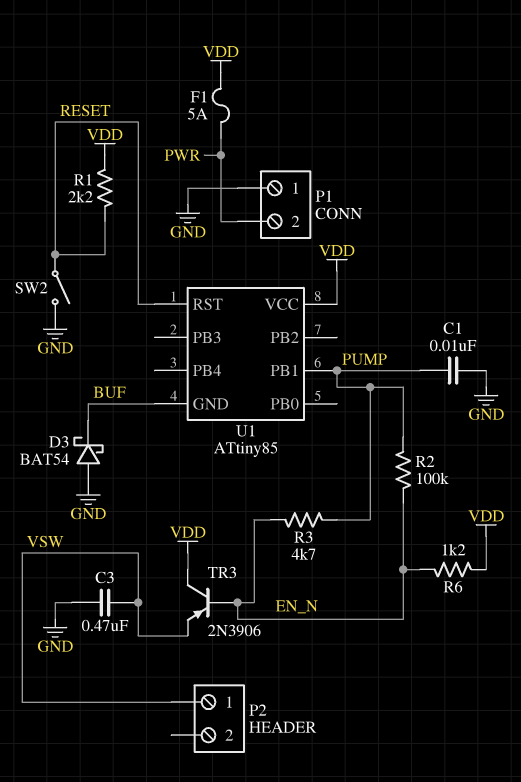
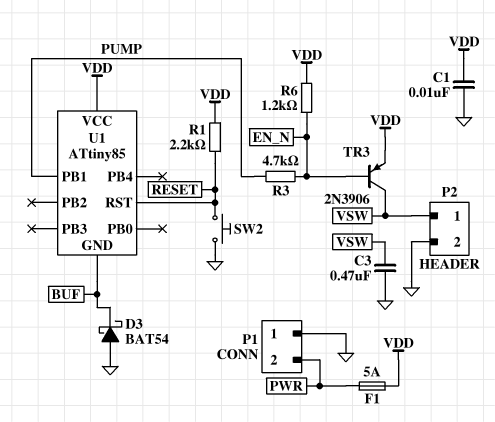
C1: 10nF (GND, PUMP) -> 10nF (GND, VDD)
P2 pin 2: none -> GND
R2: 100k (EN_N, PUMP) -> none
SW2: switch (GND, RESET) -> button (GND, RESET)
TR3: PNP 2N3906 (B EN_N, C VDD, E VSW) -> PNP 2N3906 (B EN_N, C VSW, E VDD)

